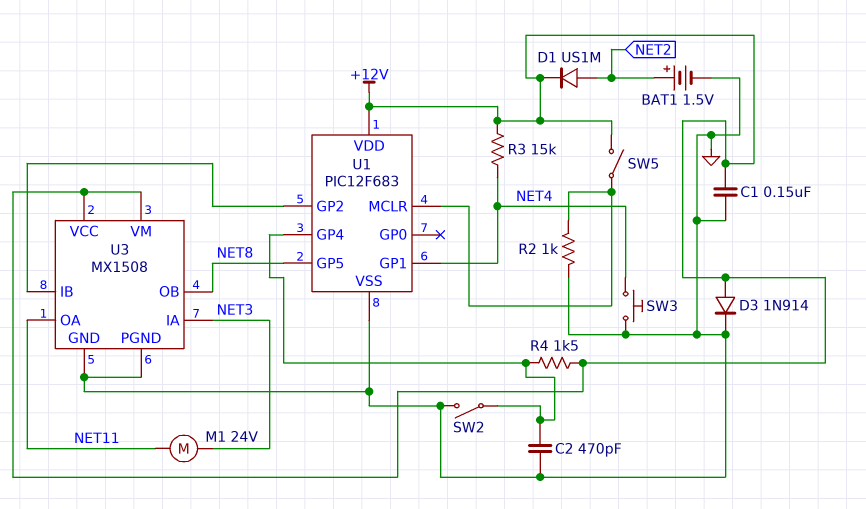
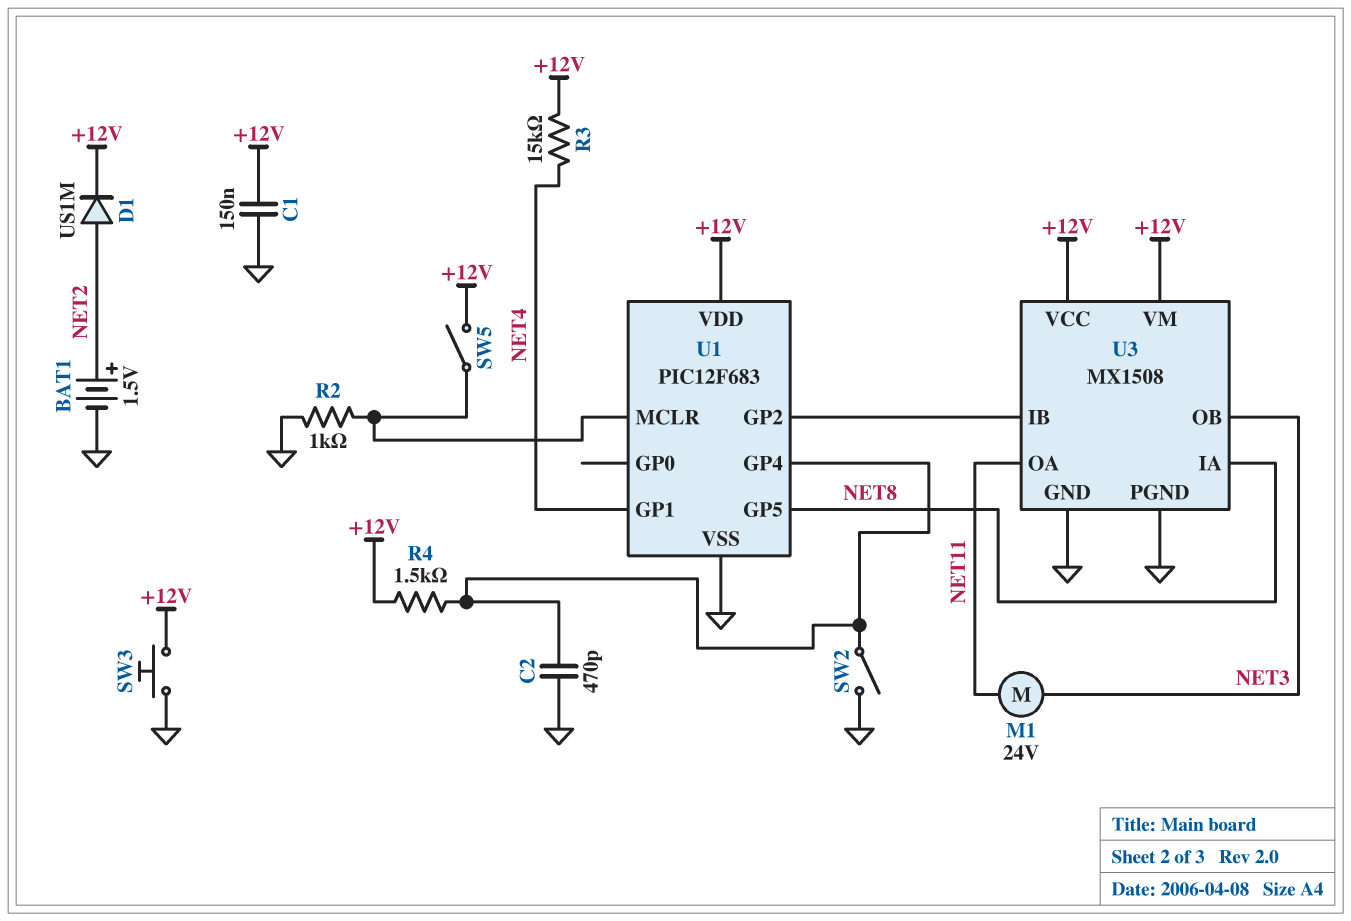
D3: diode 1N914 (A +12V, K GND) -> none
SW3: button (GND, NET4) -> button (+12V, GND)
U3 pin IA: NET3 -> NET8
U3 pin OB: NET8 -> NET3

